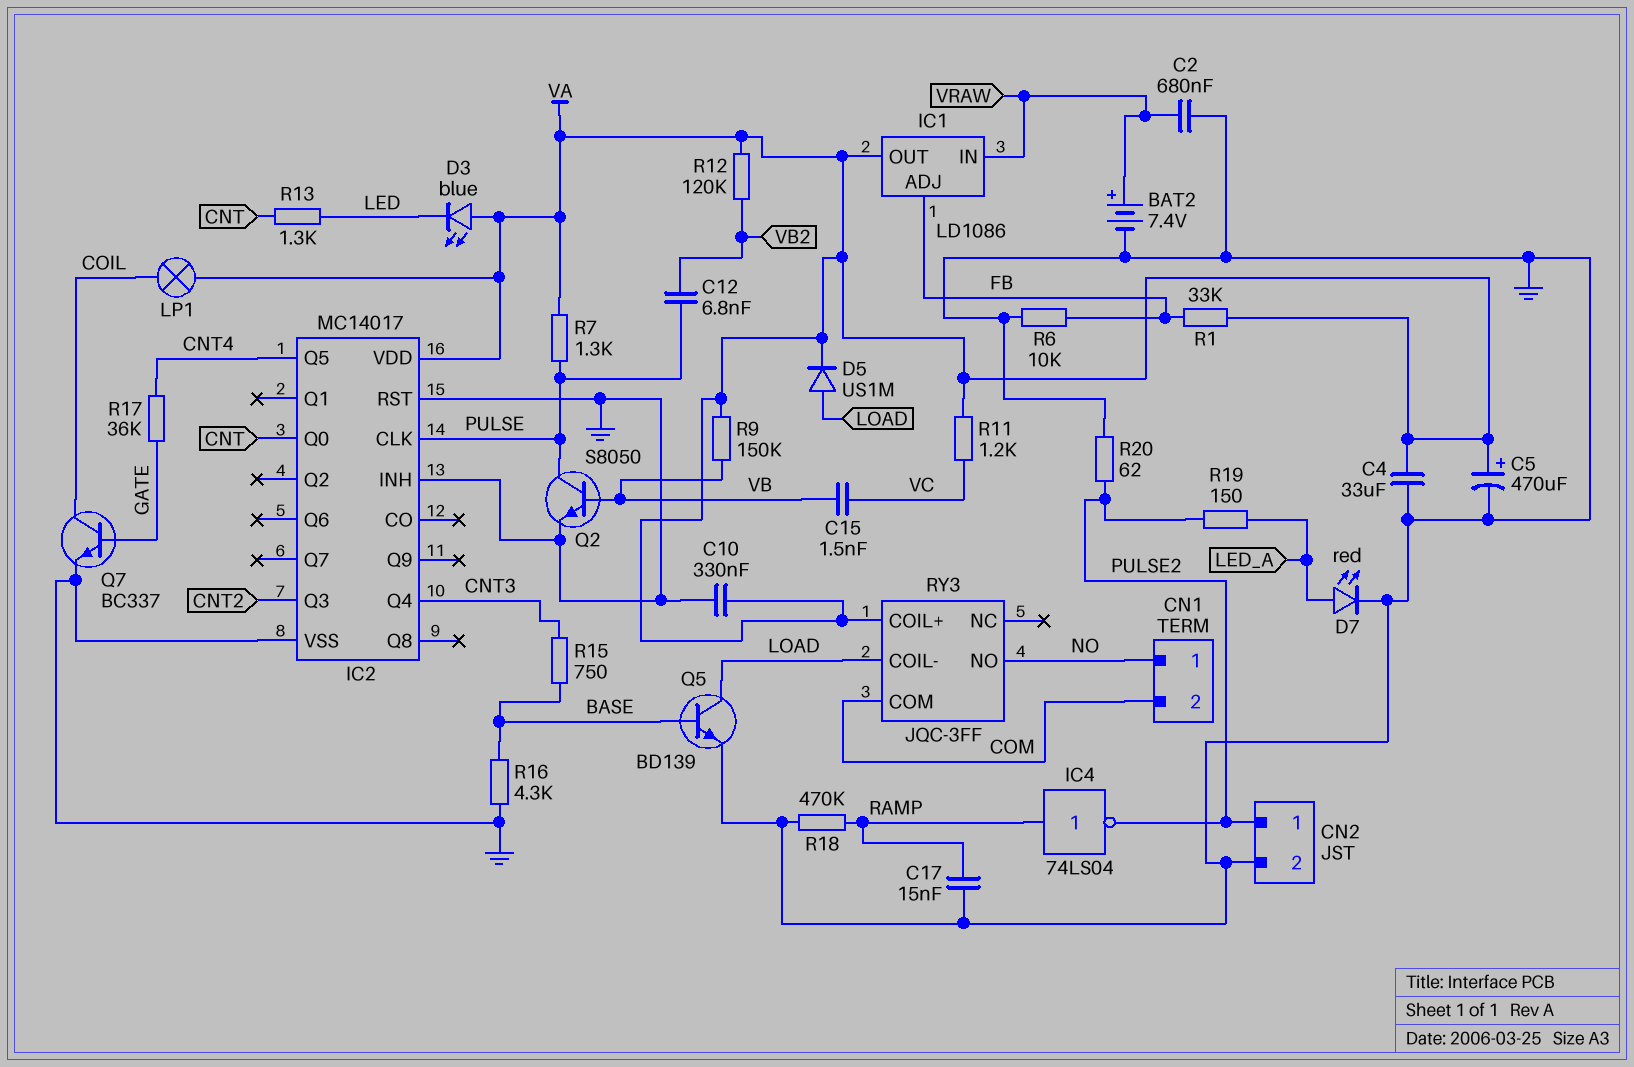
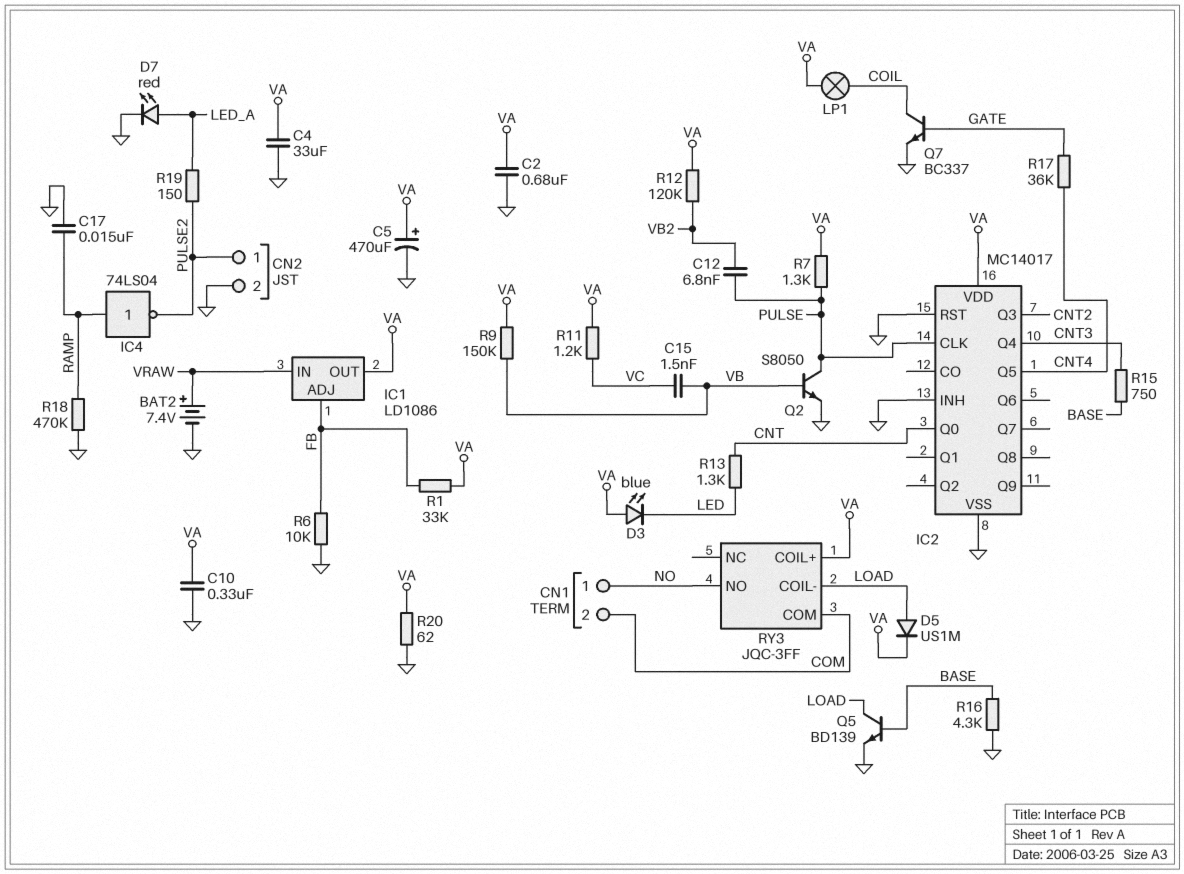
C2: 680nF (GND, VRAW) -> 680nF (GND, VA)
R20: 62 (GND, PULSE2) -> 62 (GND, VA)

